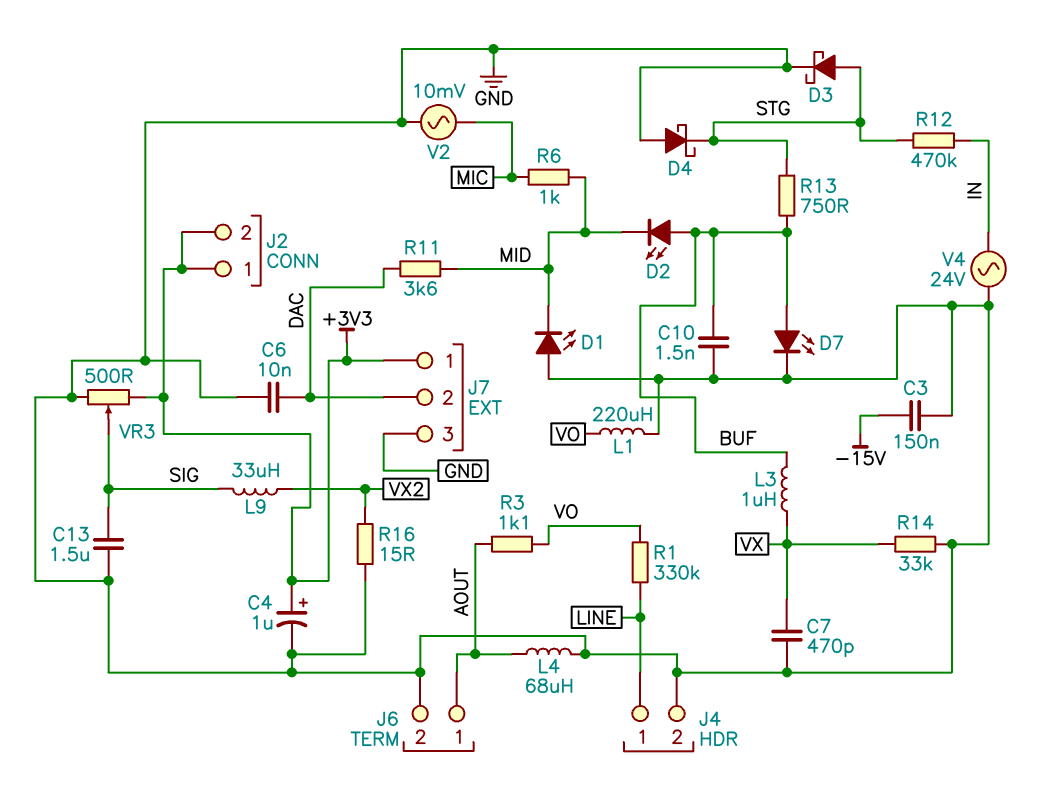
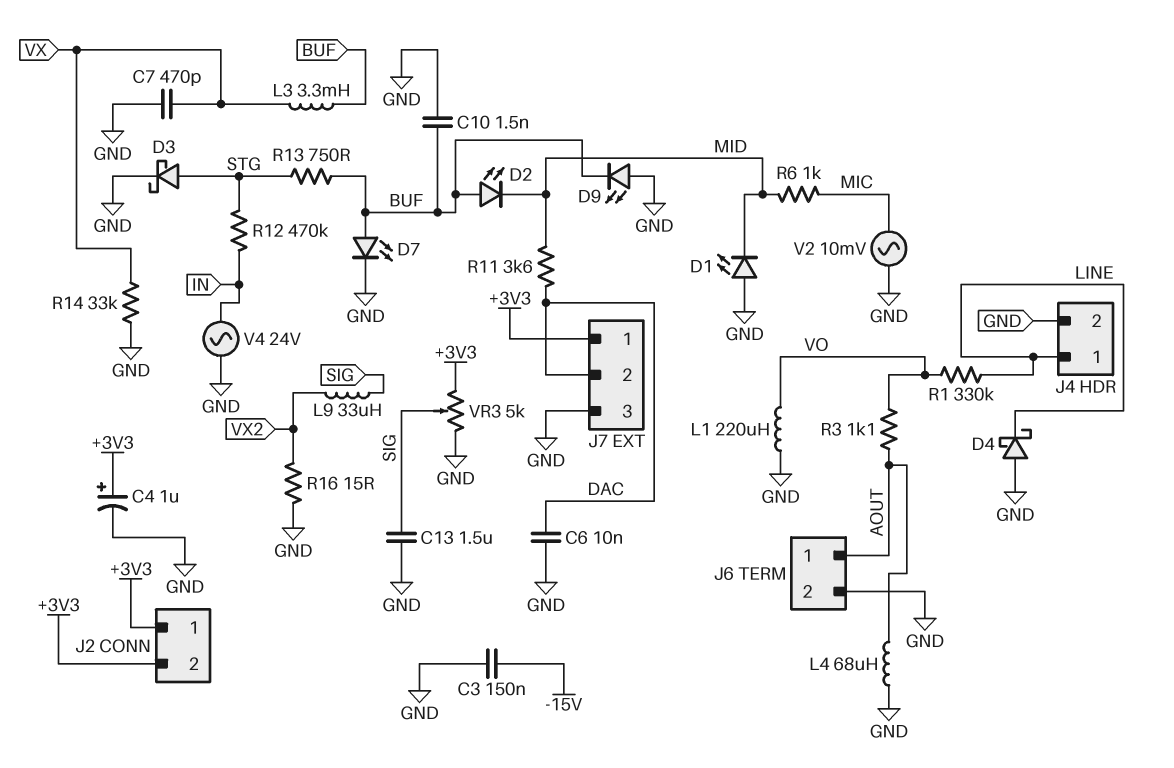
D4: schottky (A GND, K STG) -> schottky (A GND, K LINE)
D9: none -> LED (A GND, K BUF)
L3: 1uH (BUF, VX) -> 3.3mH (BUF, VX)
VR3: 500 (+3V3, GND, wiper SIG) -> 5k (+3V3, GND, wiper SIG)

